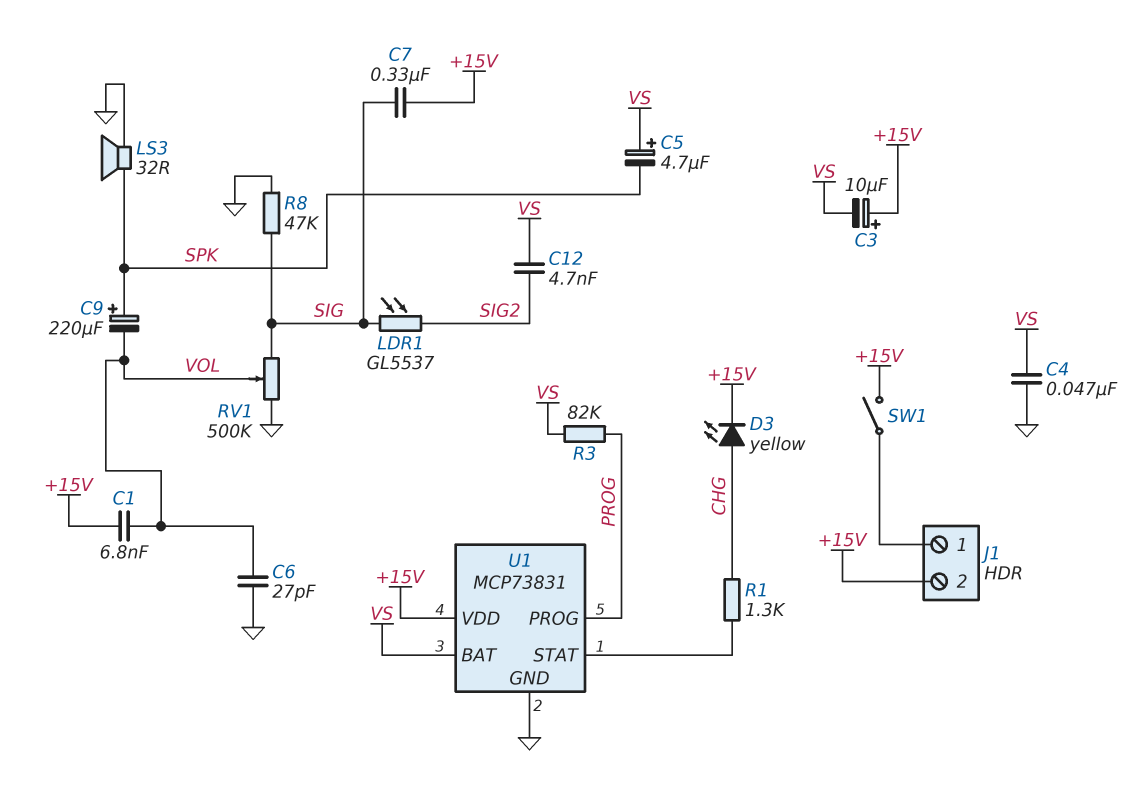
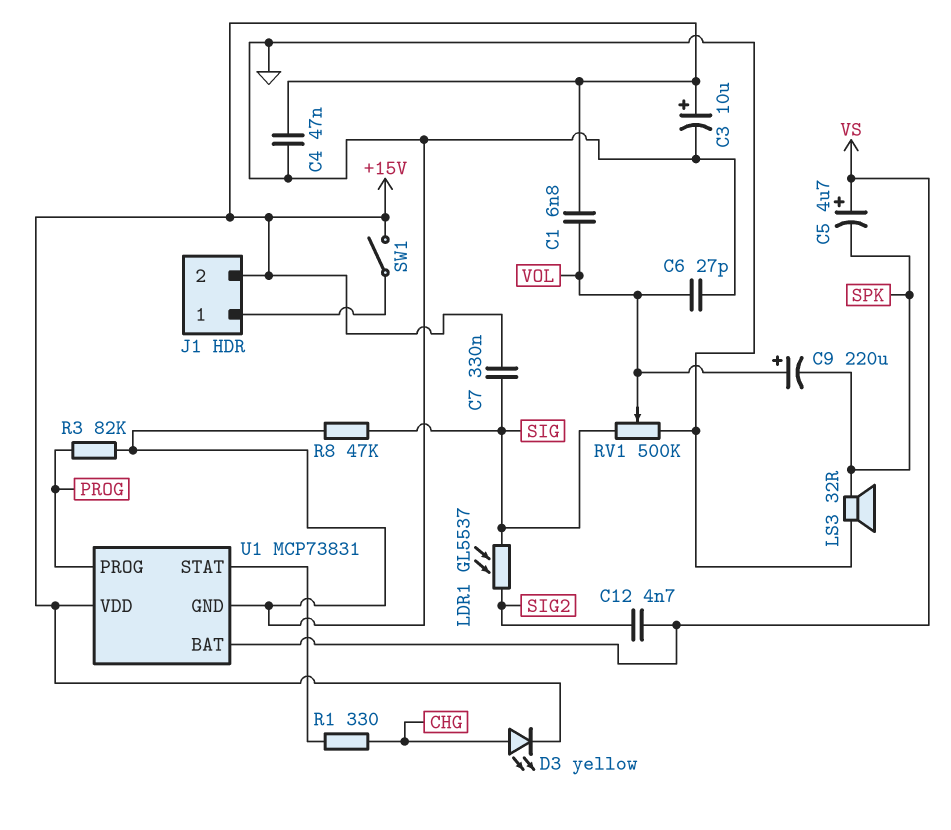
C3: 10uF (plus +15V, minus VS) -> 10uF (plus +15V, minus GND)
C4: 47nF (GND, VS) -> 47nF (+15V, GND)
C9: 220uF (plus SPK, minus VOL) -> 220uF (plus VOL, minus SPK)
R1: 1.3k (CHG, U1/STAT) -> 330 (CHG, U1/STAT)
R3: 82k (PROG, VS) -> 82k (GND, PROG)

